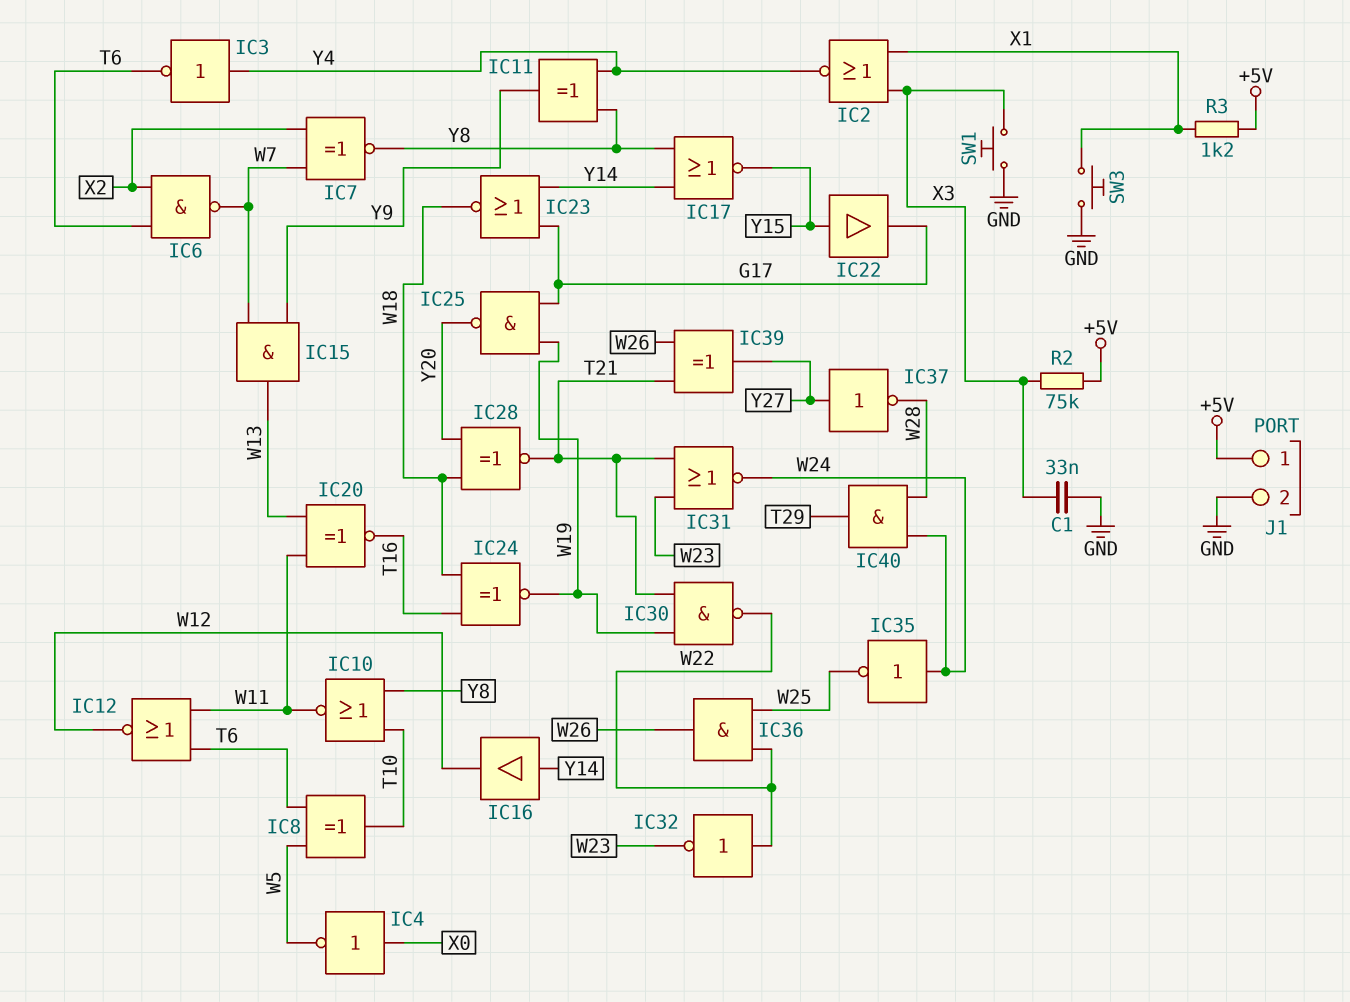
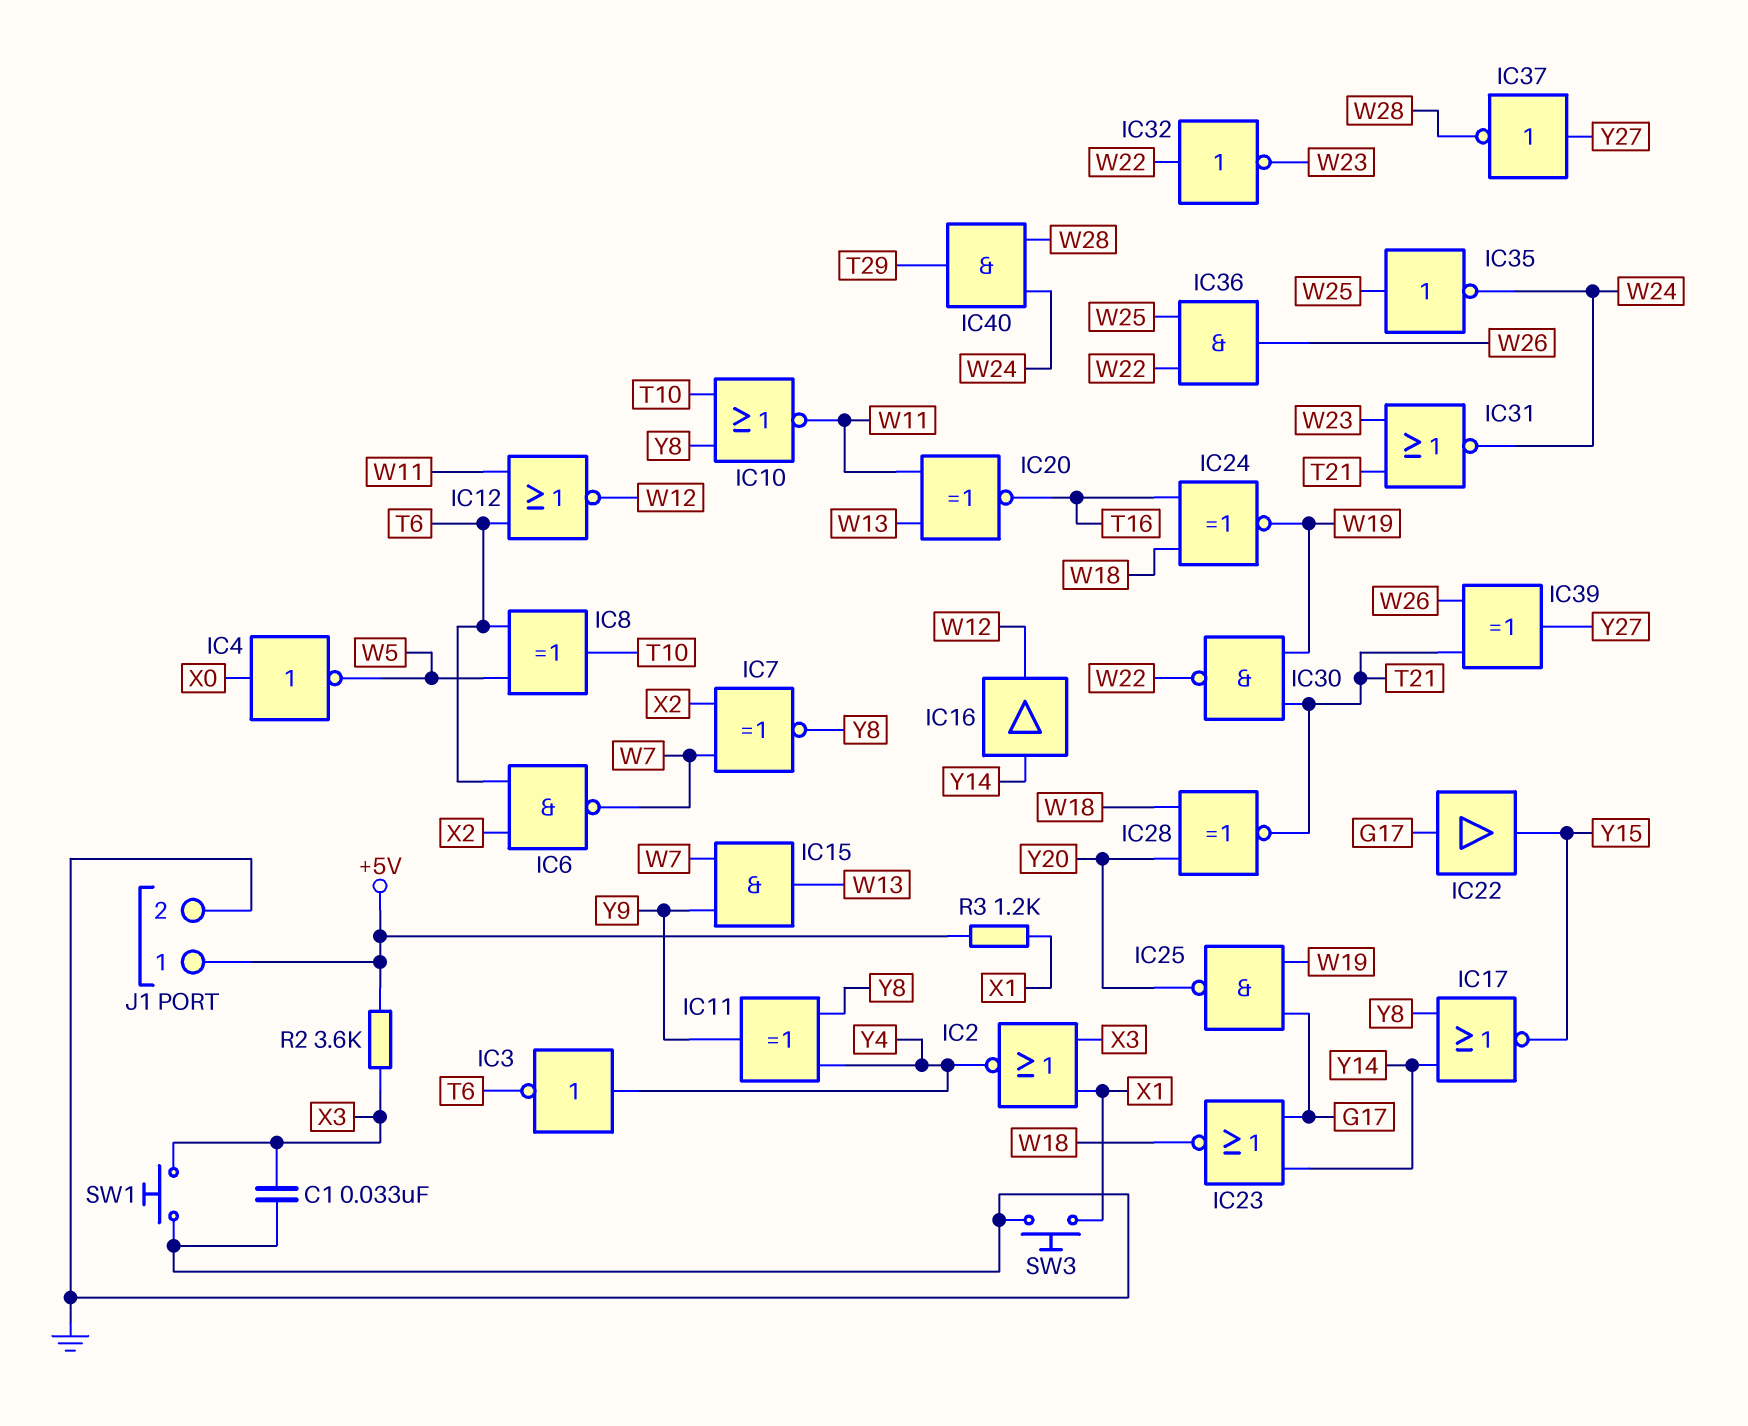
IC22: buffer (in Y15, out G17) -> buffer (in G17, out Y15)
IC35: NOT (in W24, out W25) -> NOT (in W25, out W24)
R2: 75k (+5V, X3) -> 3.6k (+5V, X3)

